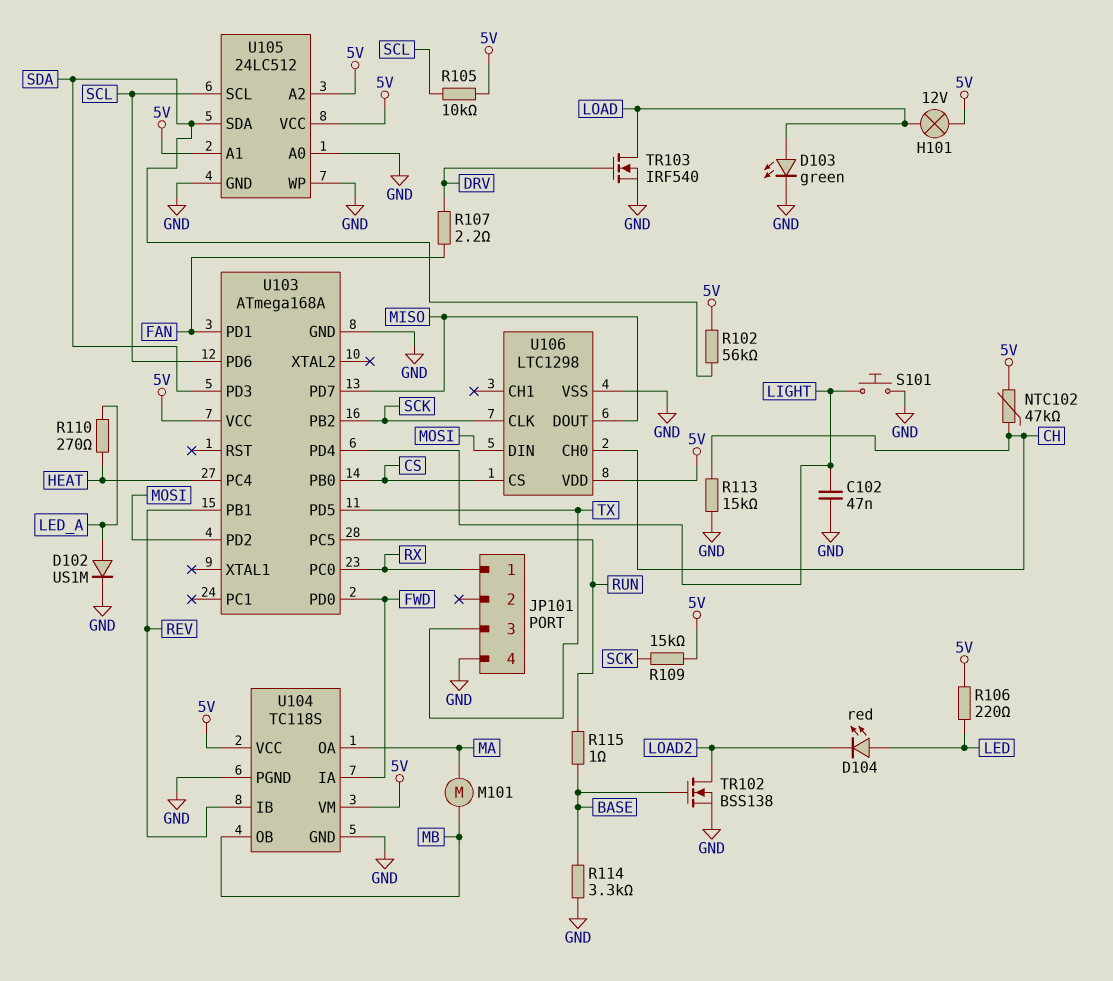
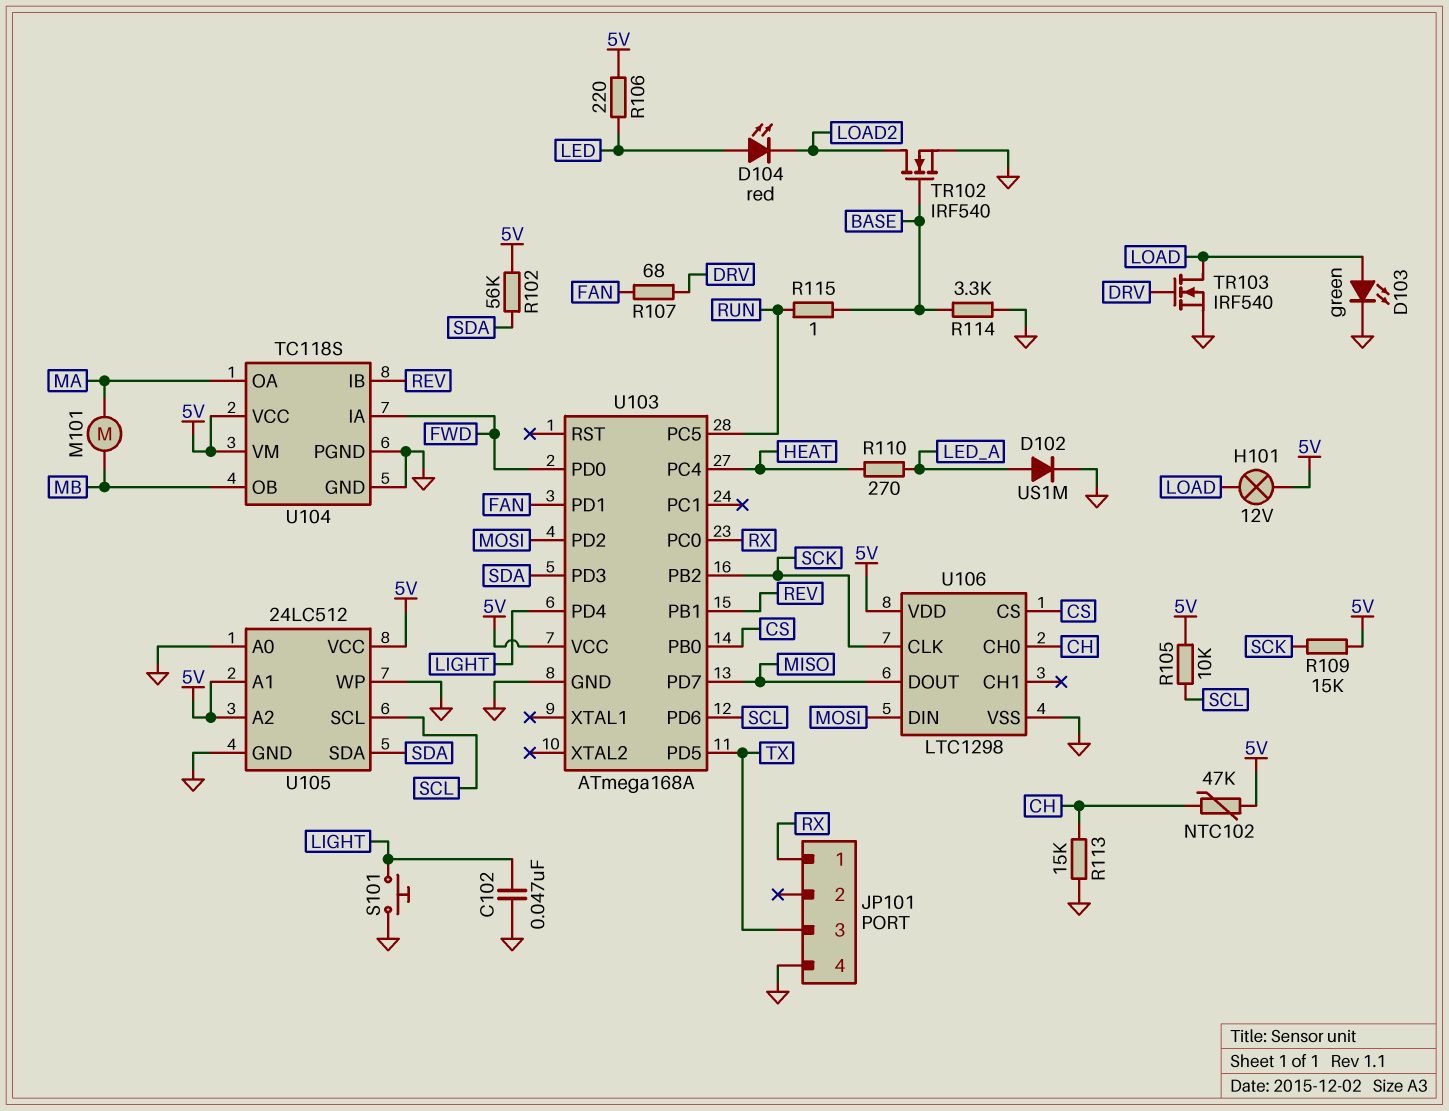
R107: 2.2 (DRV, FAN) -> 68 (DRV, FAN)
TR102: NMOS BSS138 (G BASE, D LOAD2, S GND) -> NMOS IRF540 (G BASE, D LOAD2, S GND)

